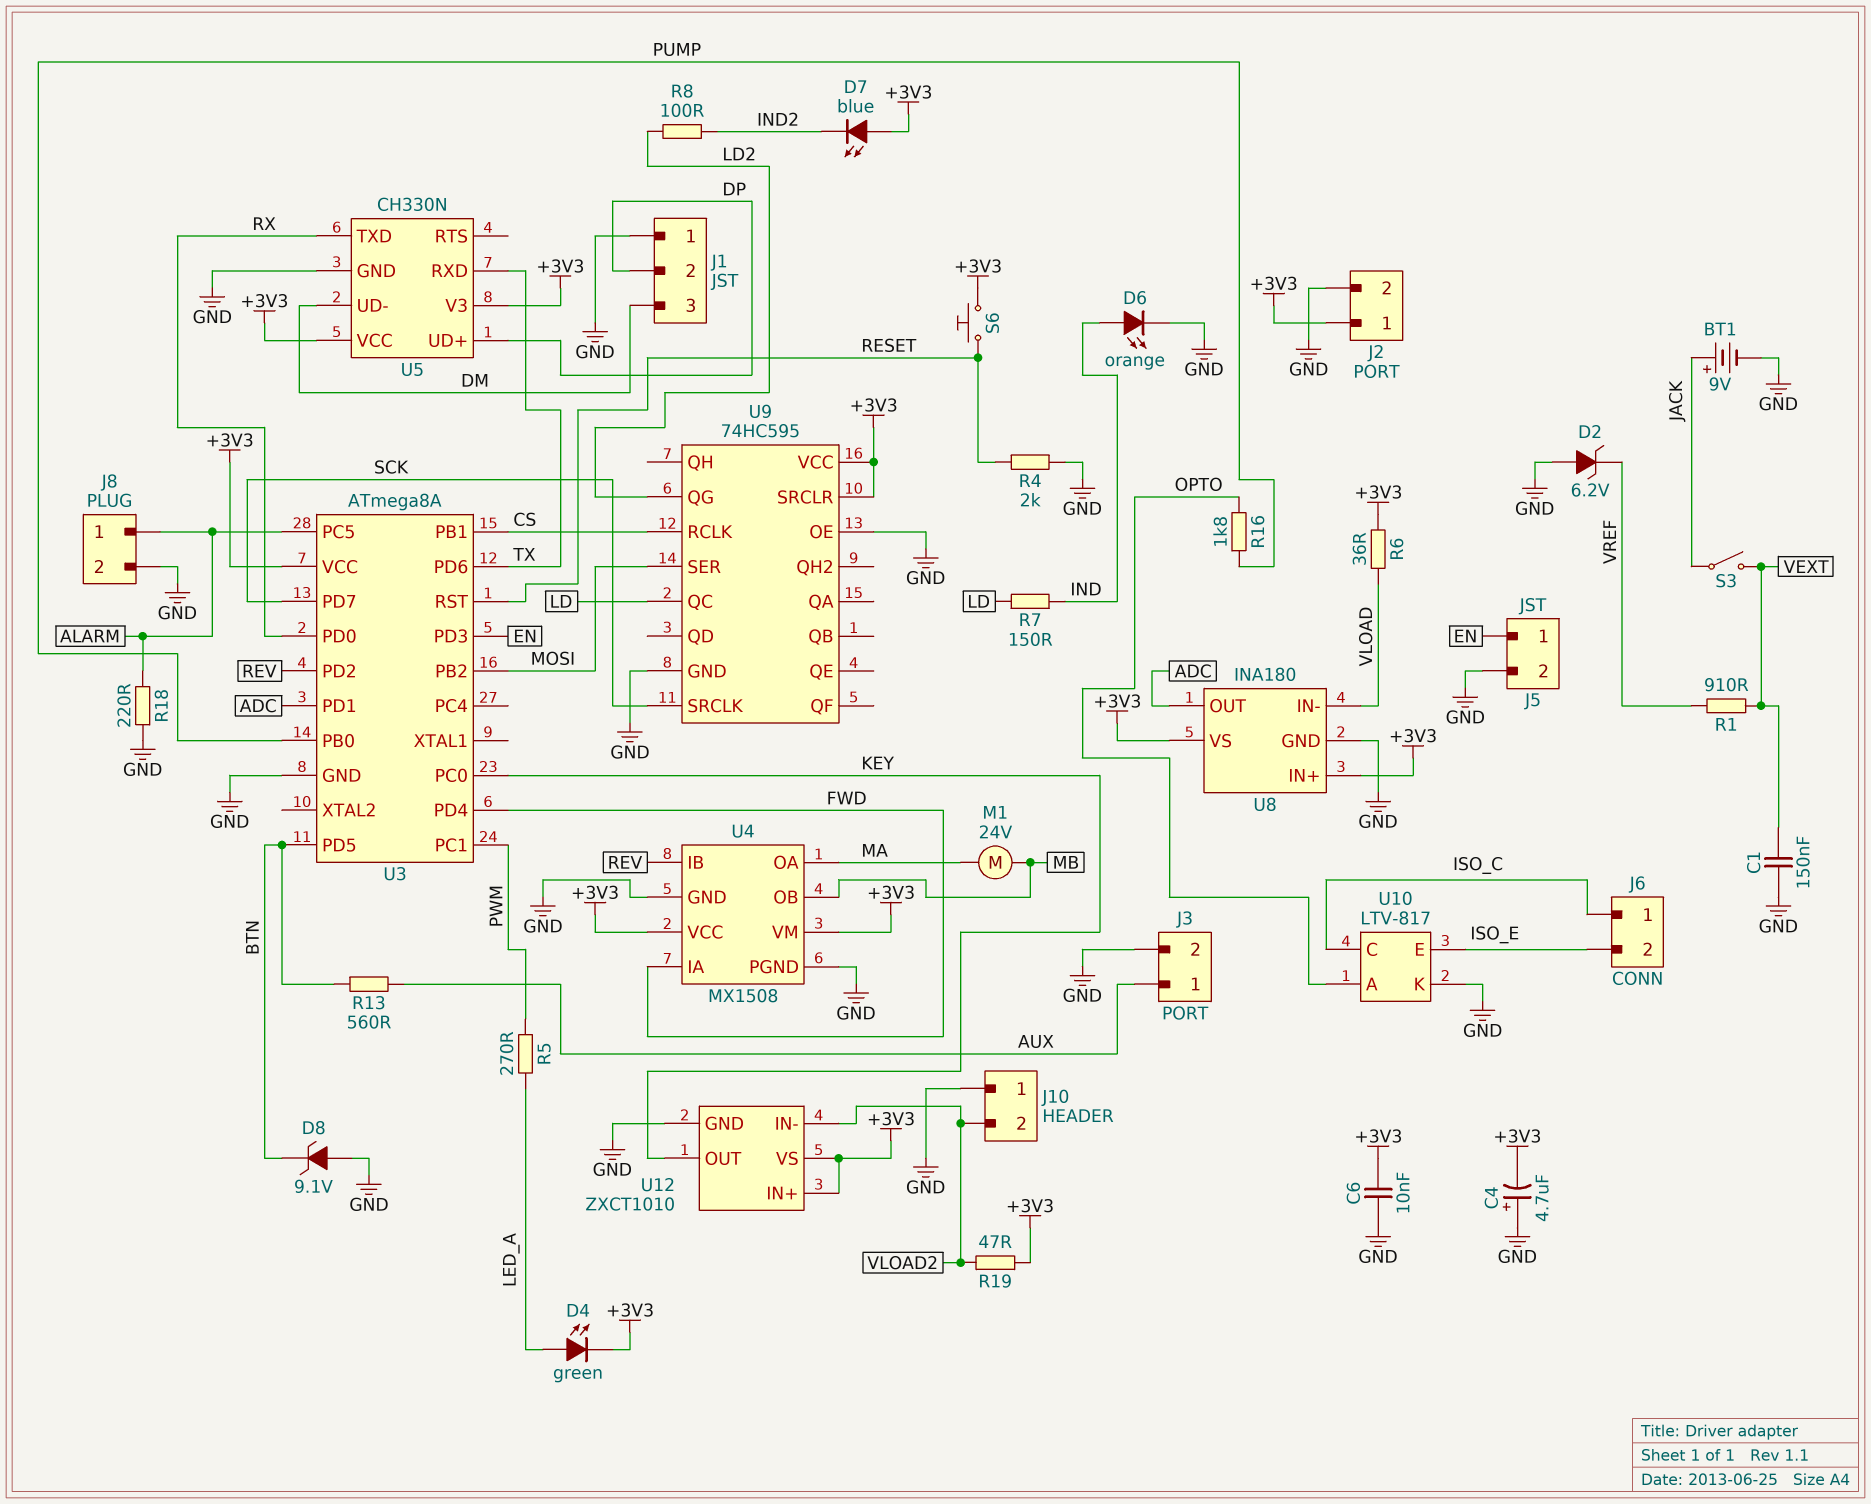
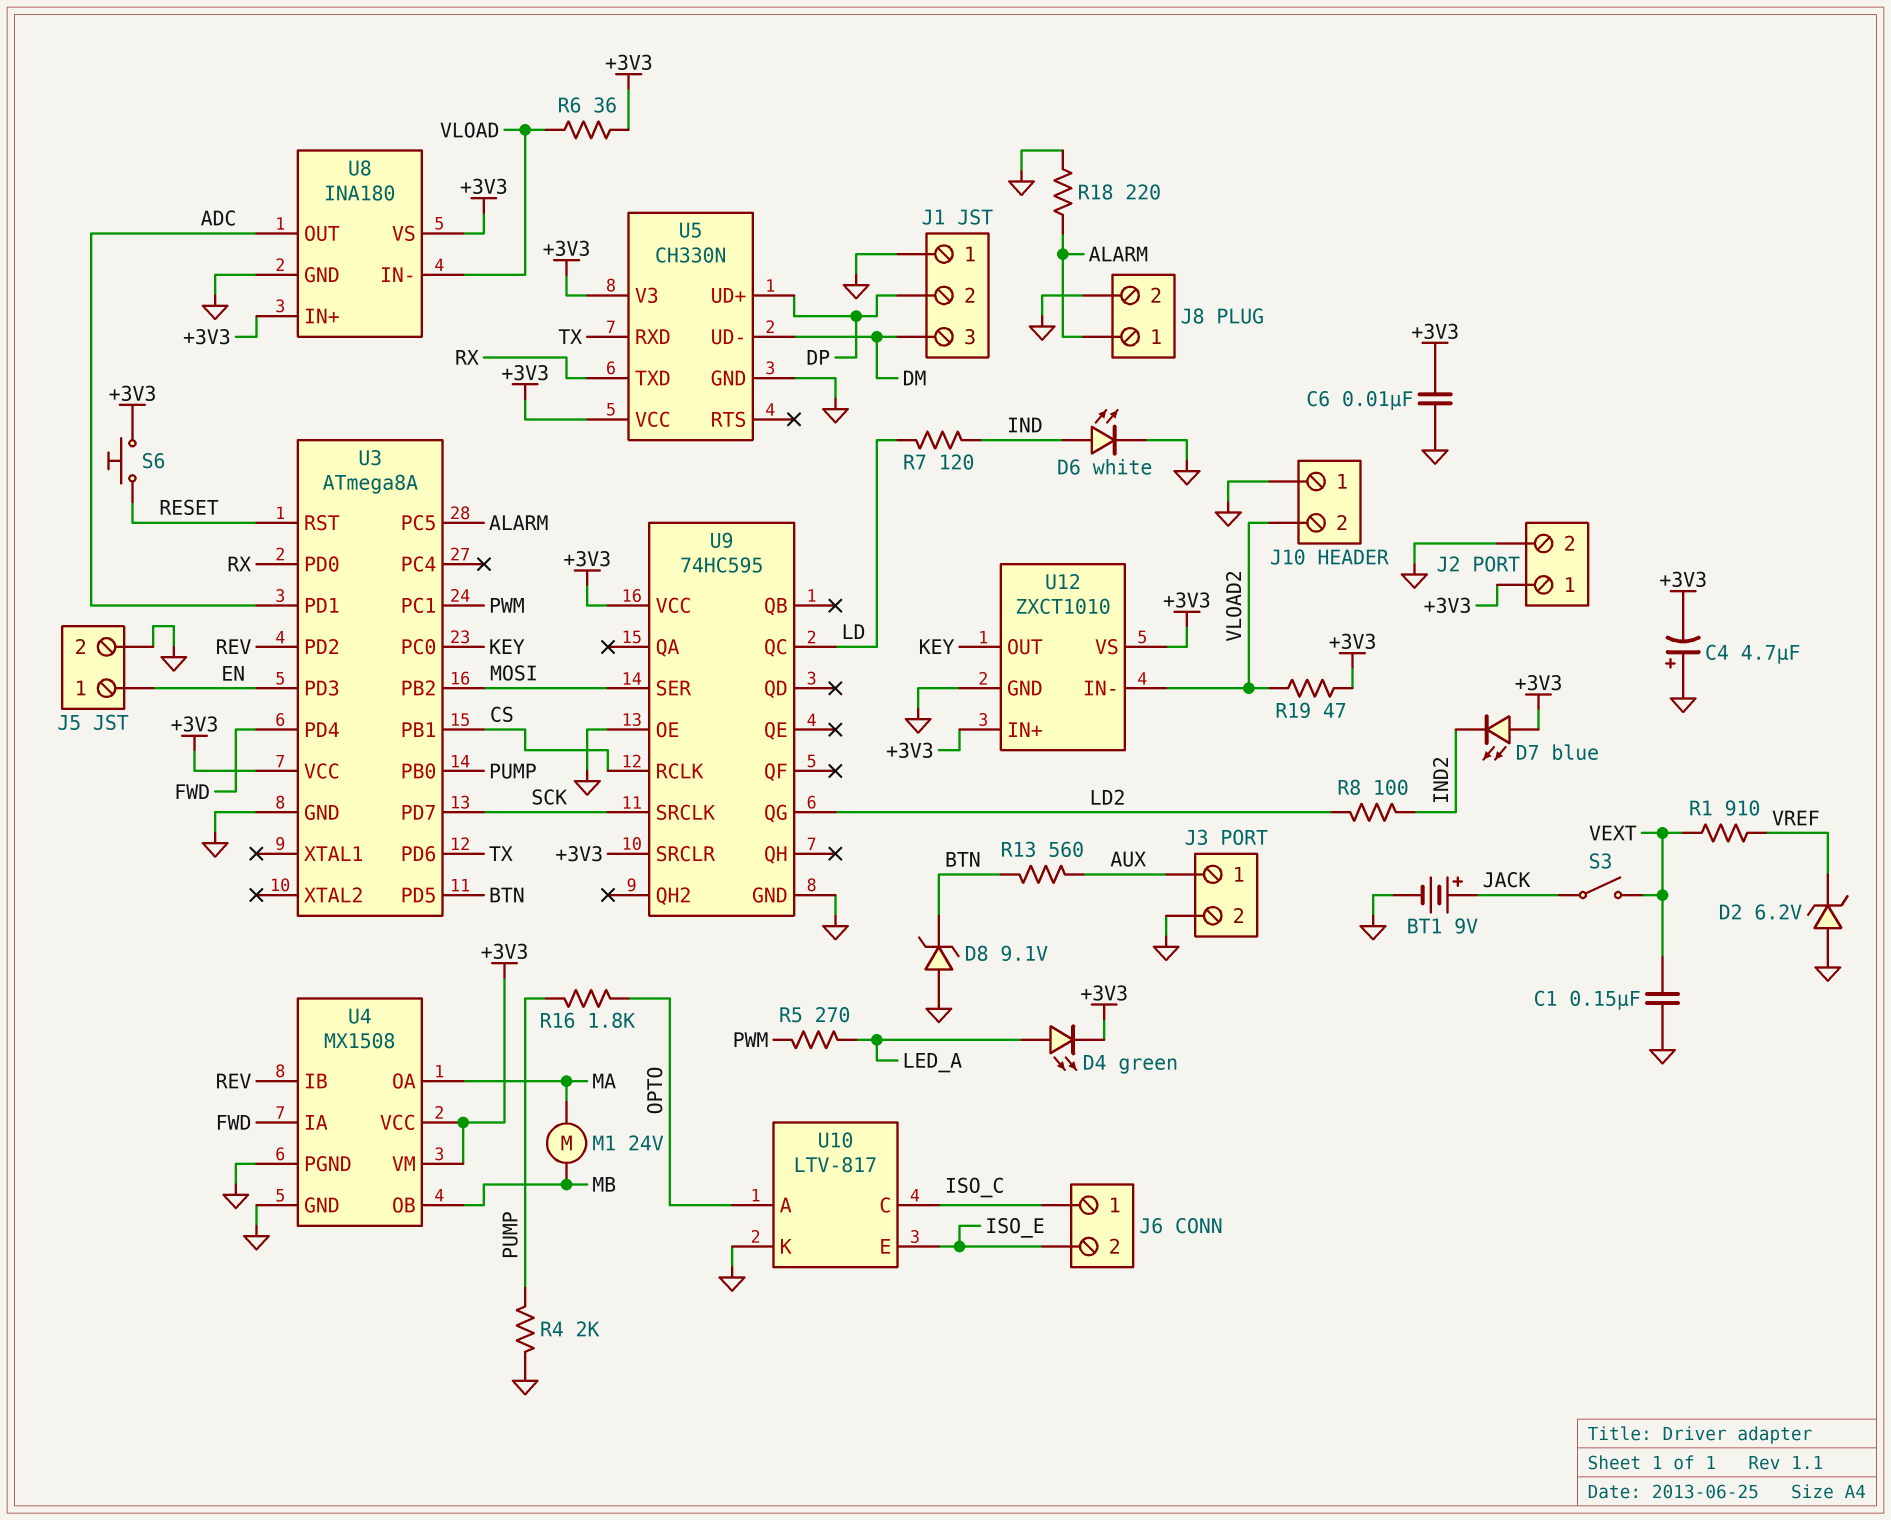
D6: LED orange (A IND, K GND) -> LED white (A IND, K GND)
R4: 2k (GND, RESET) -> 2k (GND, PUMP)
R7: 150 (IND, LD) -> 120 (IND, LD)

